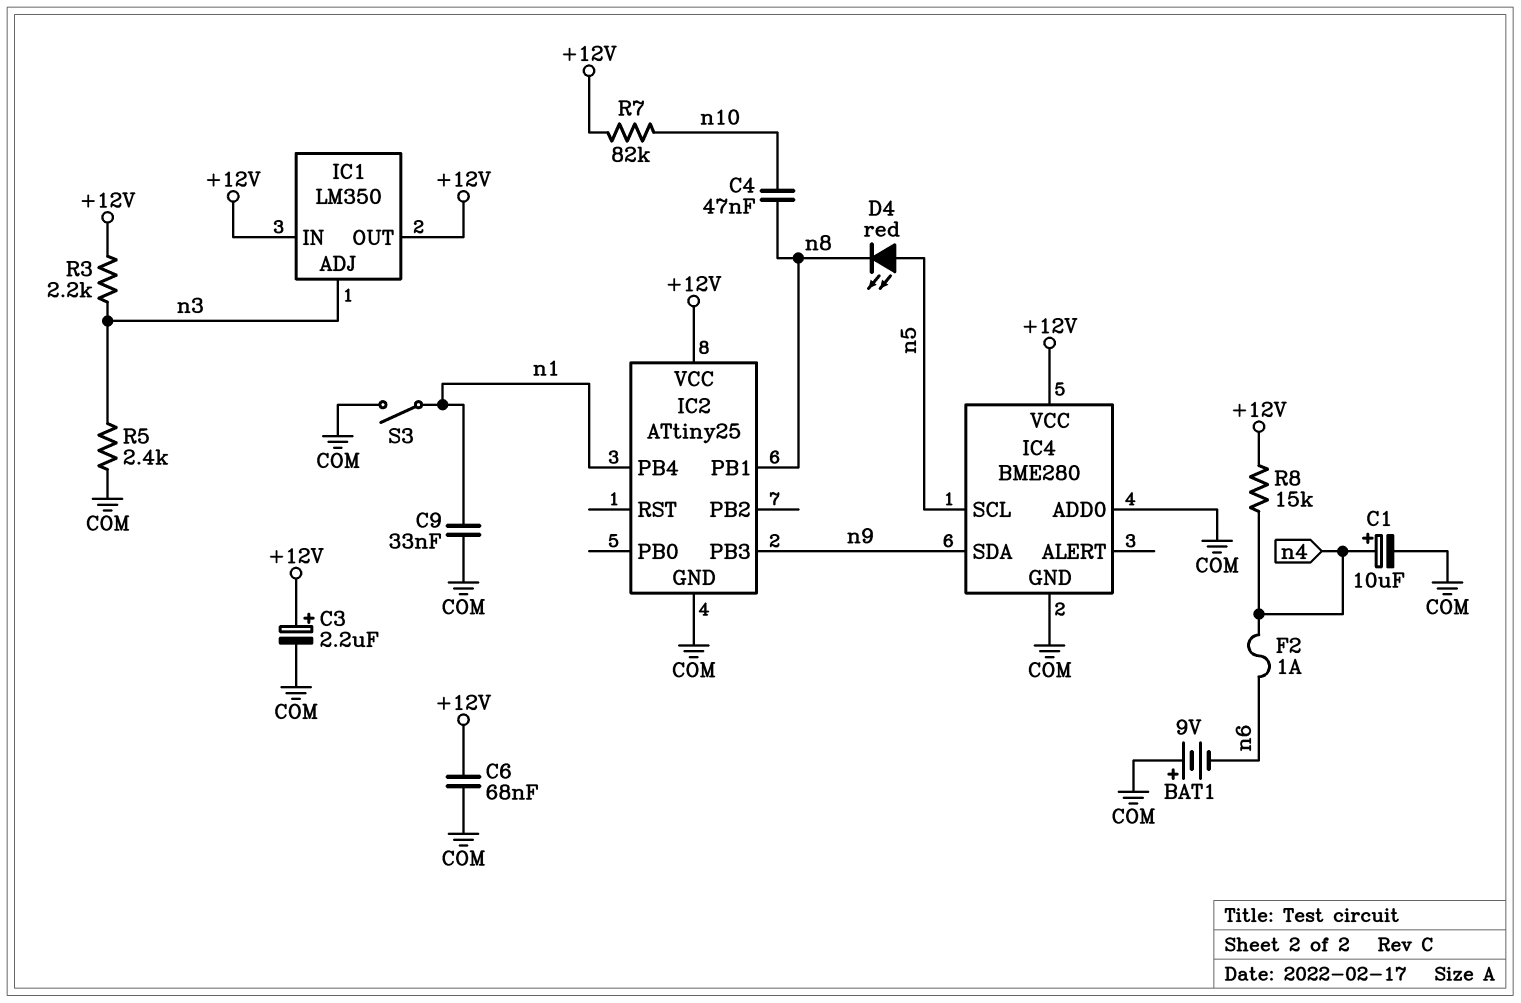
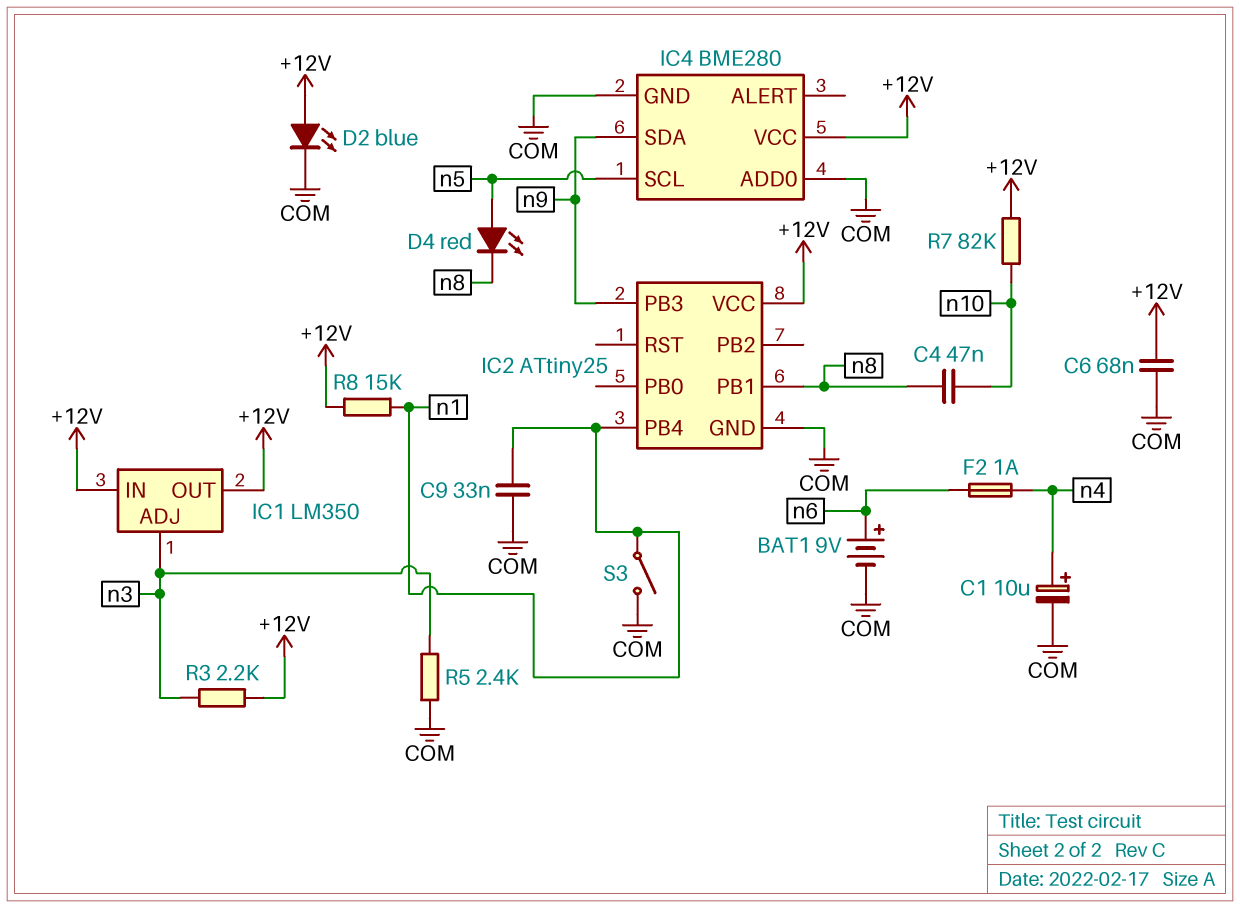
BAT1: 9V (plus COM, minus n6) -> 9V (plus n6, minus COM)
C3: 2.2uF (plus +12V, minus COM) -> none
D2: none -> LED blue (A +12V, K COM)
R8: 15k (+12V, n4) -> 15k (+12V, n1)

